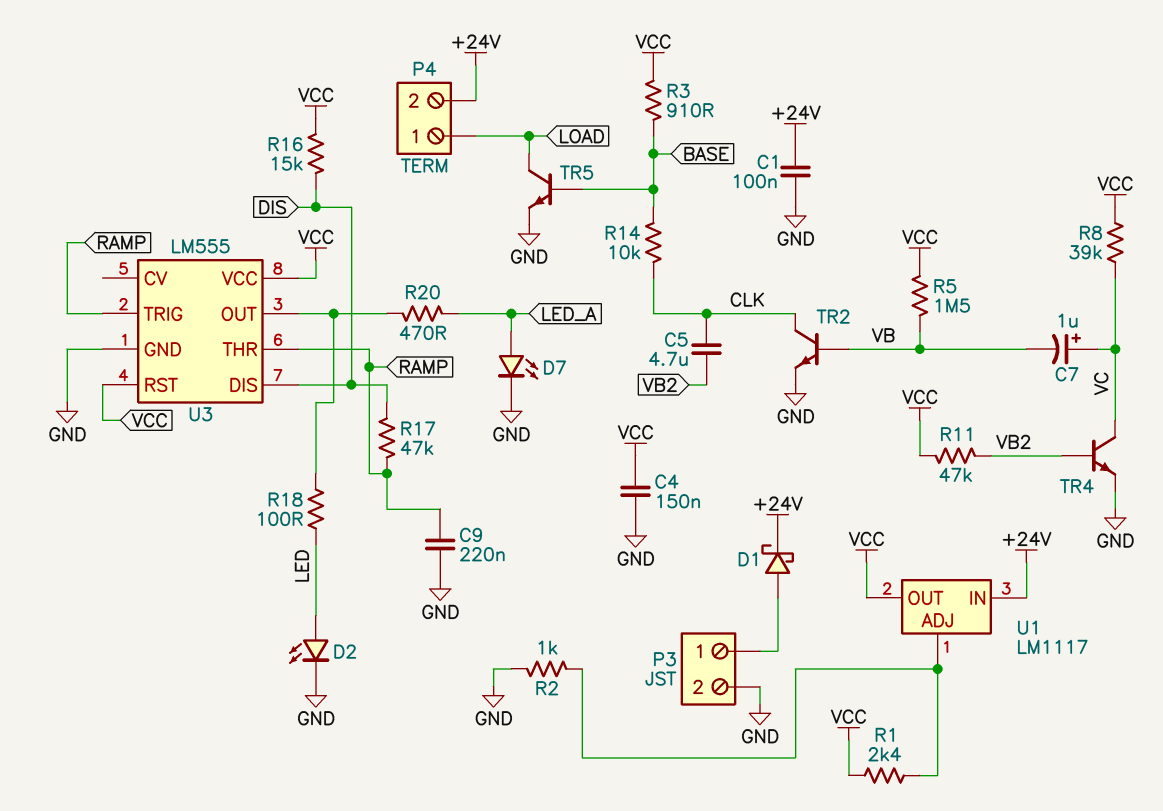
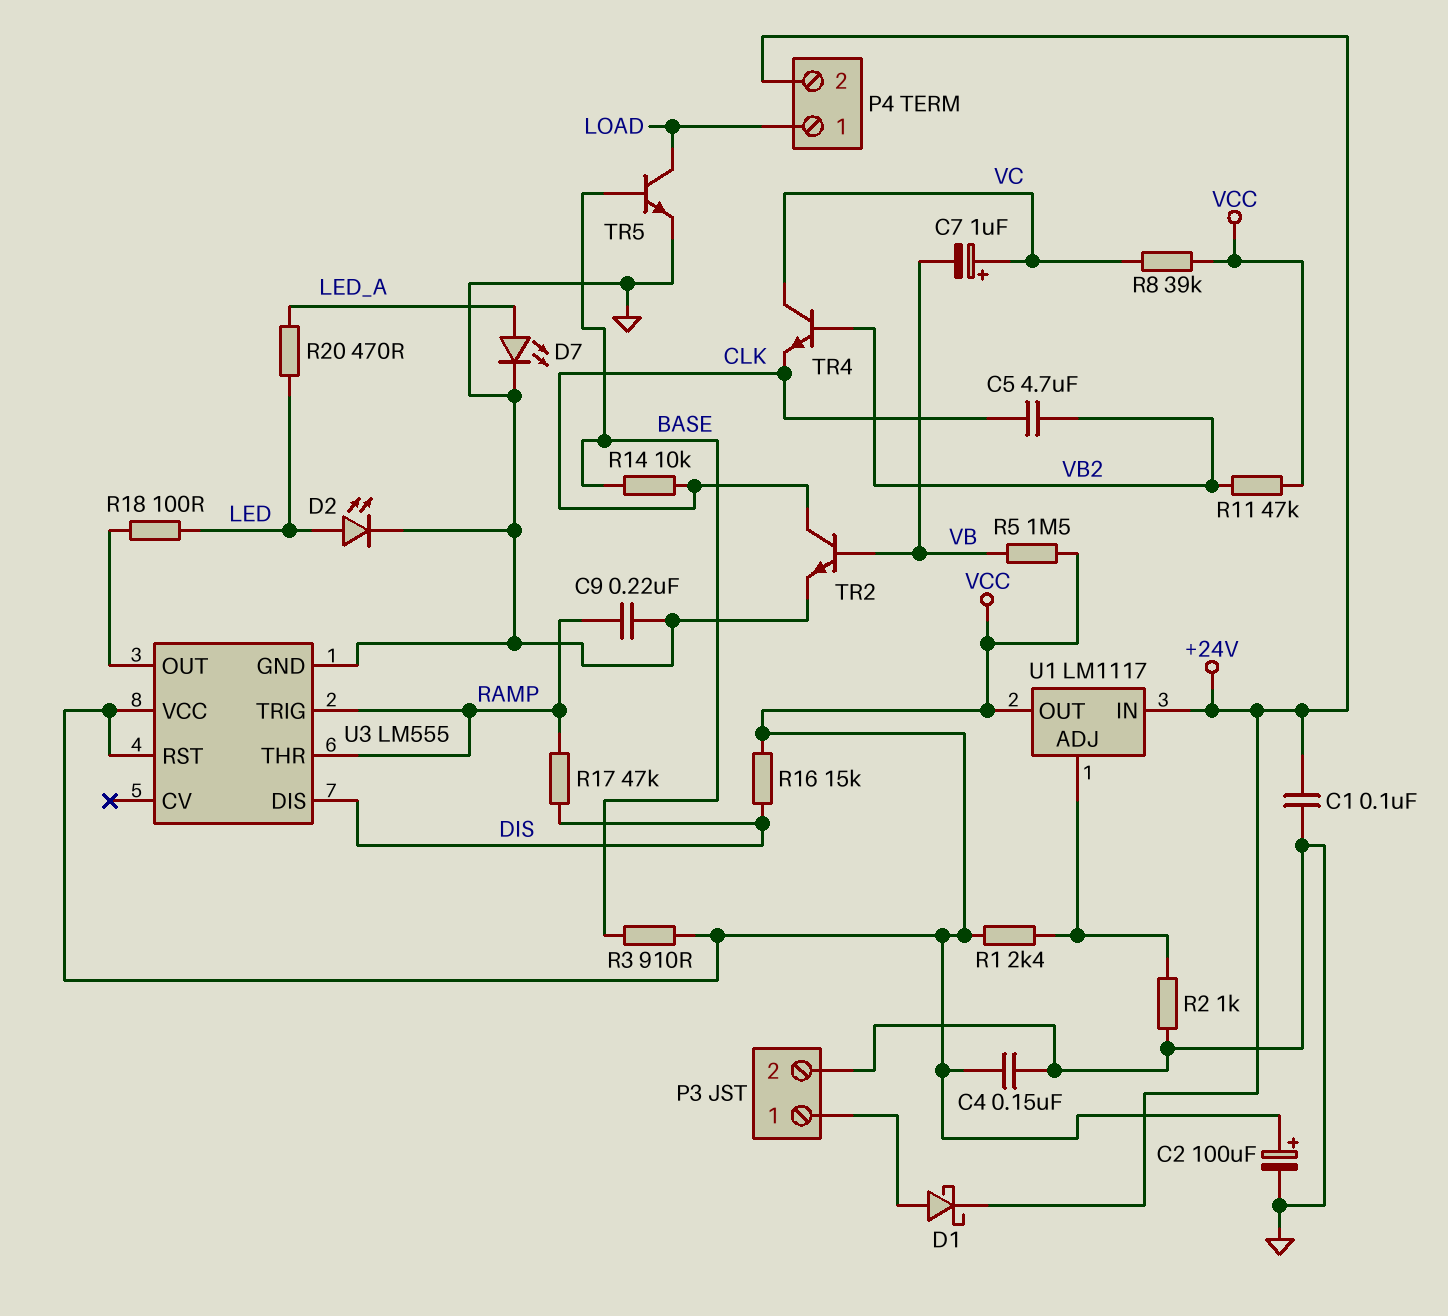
C2: none -> 100uF (plus VCC, minus GND)
R20: 470 (LED_A, U3/OUT) -> 470 (LED, LED_A)
TR4: NPN (B VB2, C VC, E GND) -> NPN (B VB2, C VC, E CLK)

